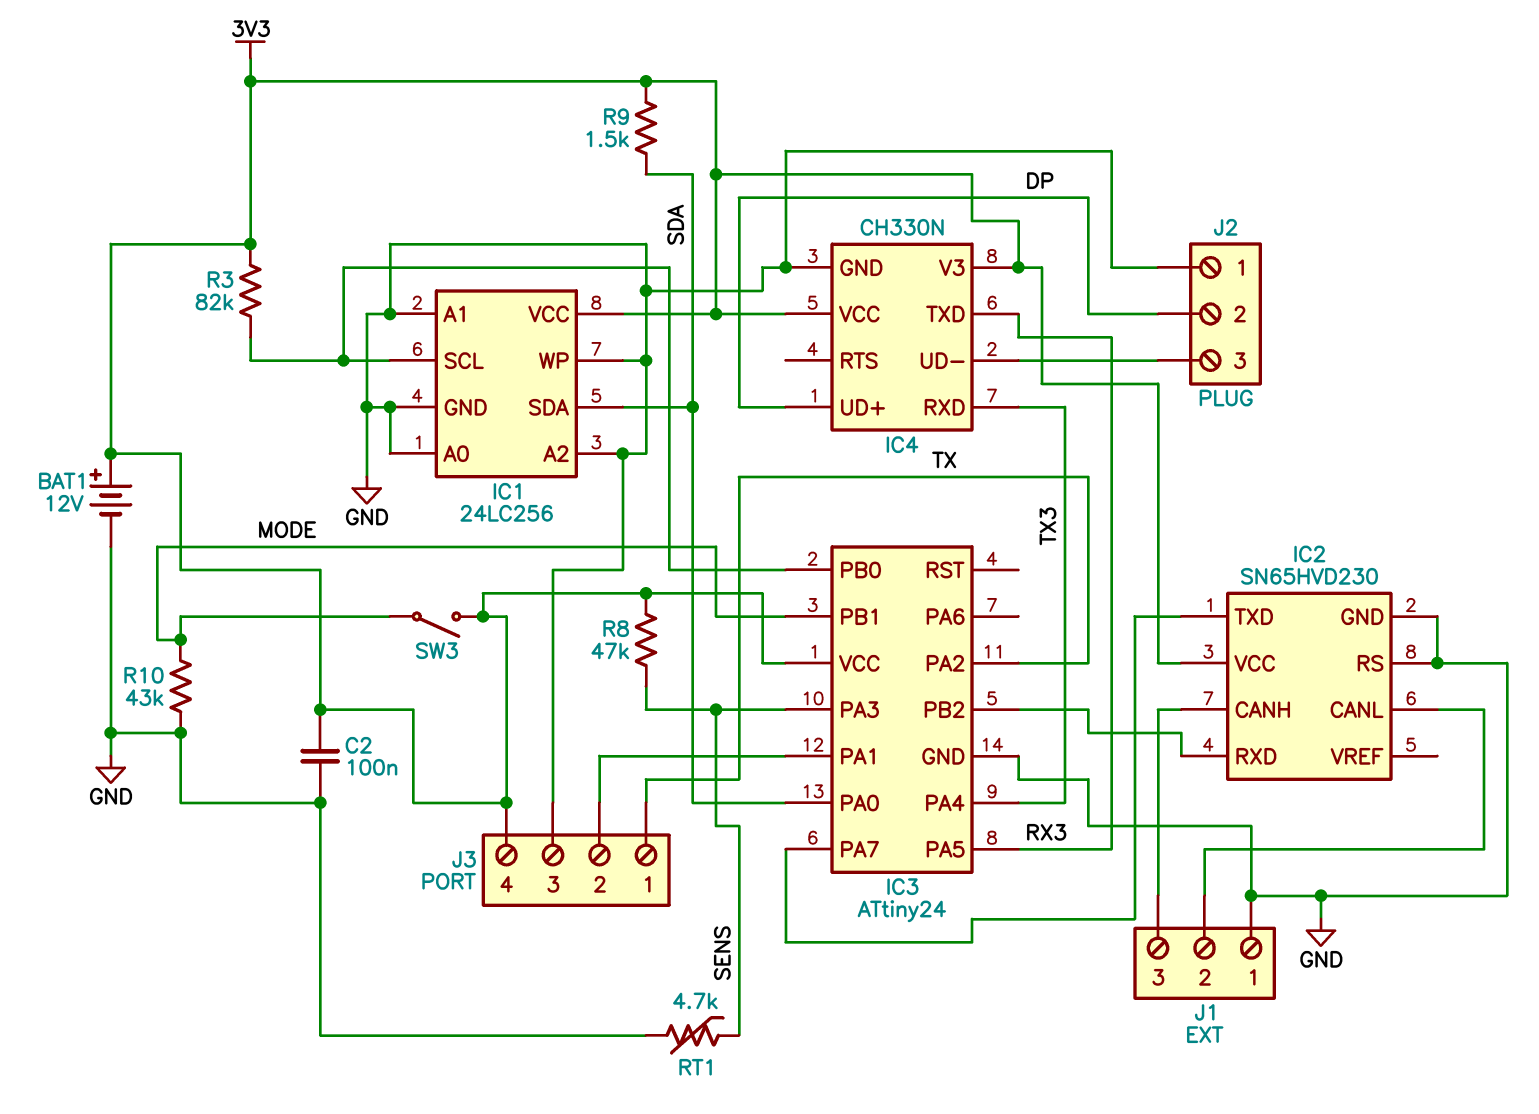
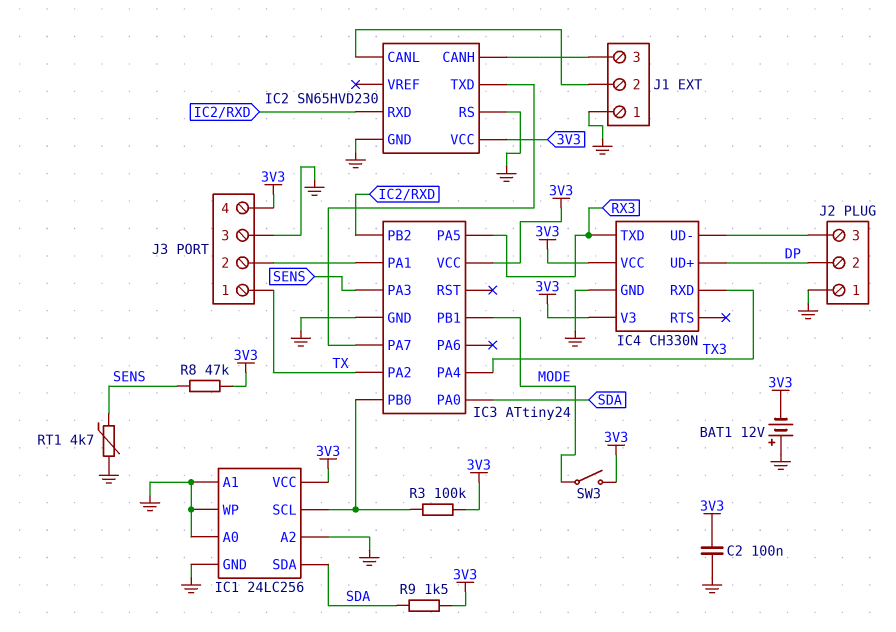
BAT1: 12V (plus 3V3, minus GND) -> 12V (plus GND, minus 3V3)
R3: 82k (3V3, IC1/SCL) -> 100k (3V3, IC1/SCL)
R10: 43k (GND, MODE) -> none

